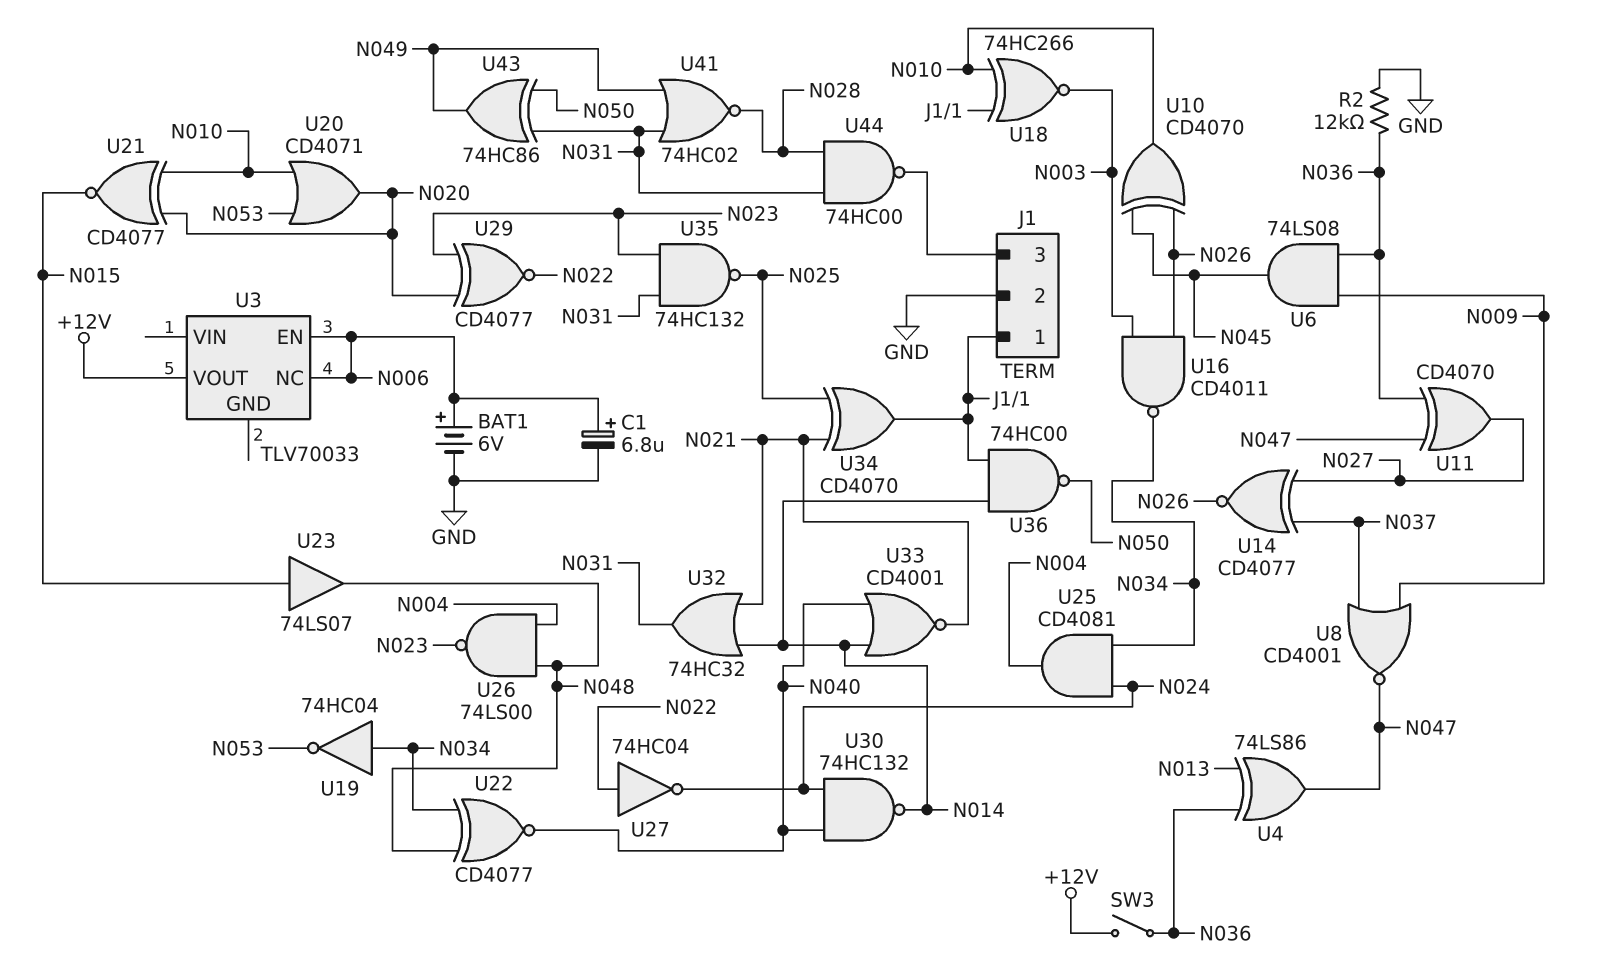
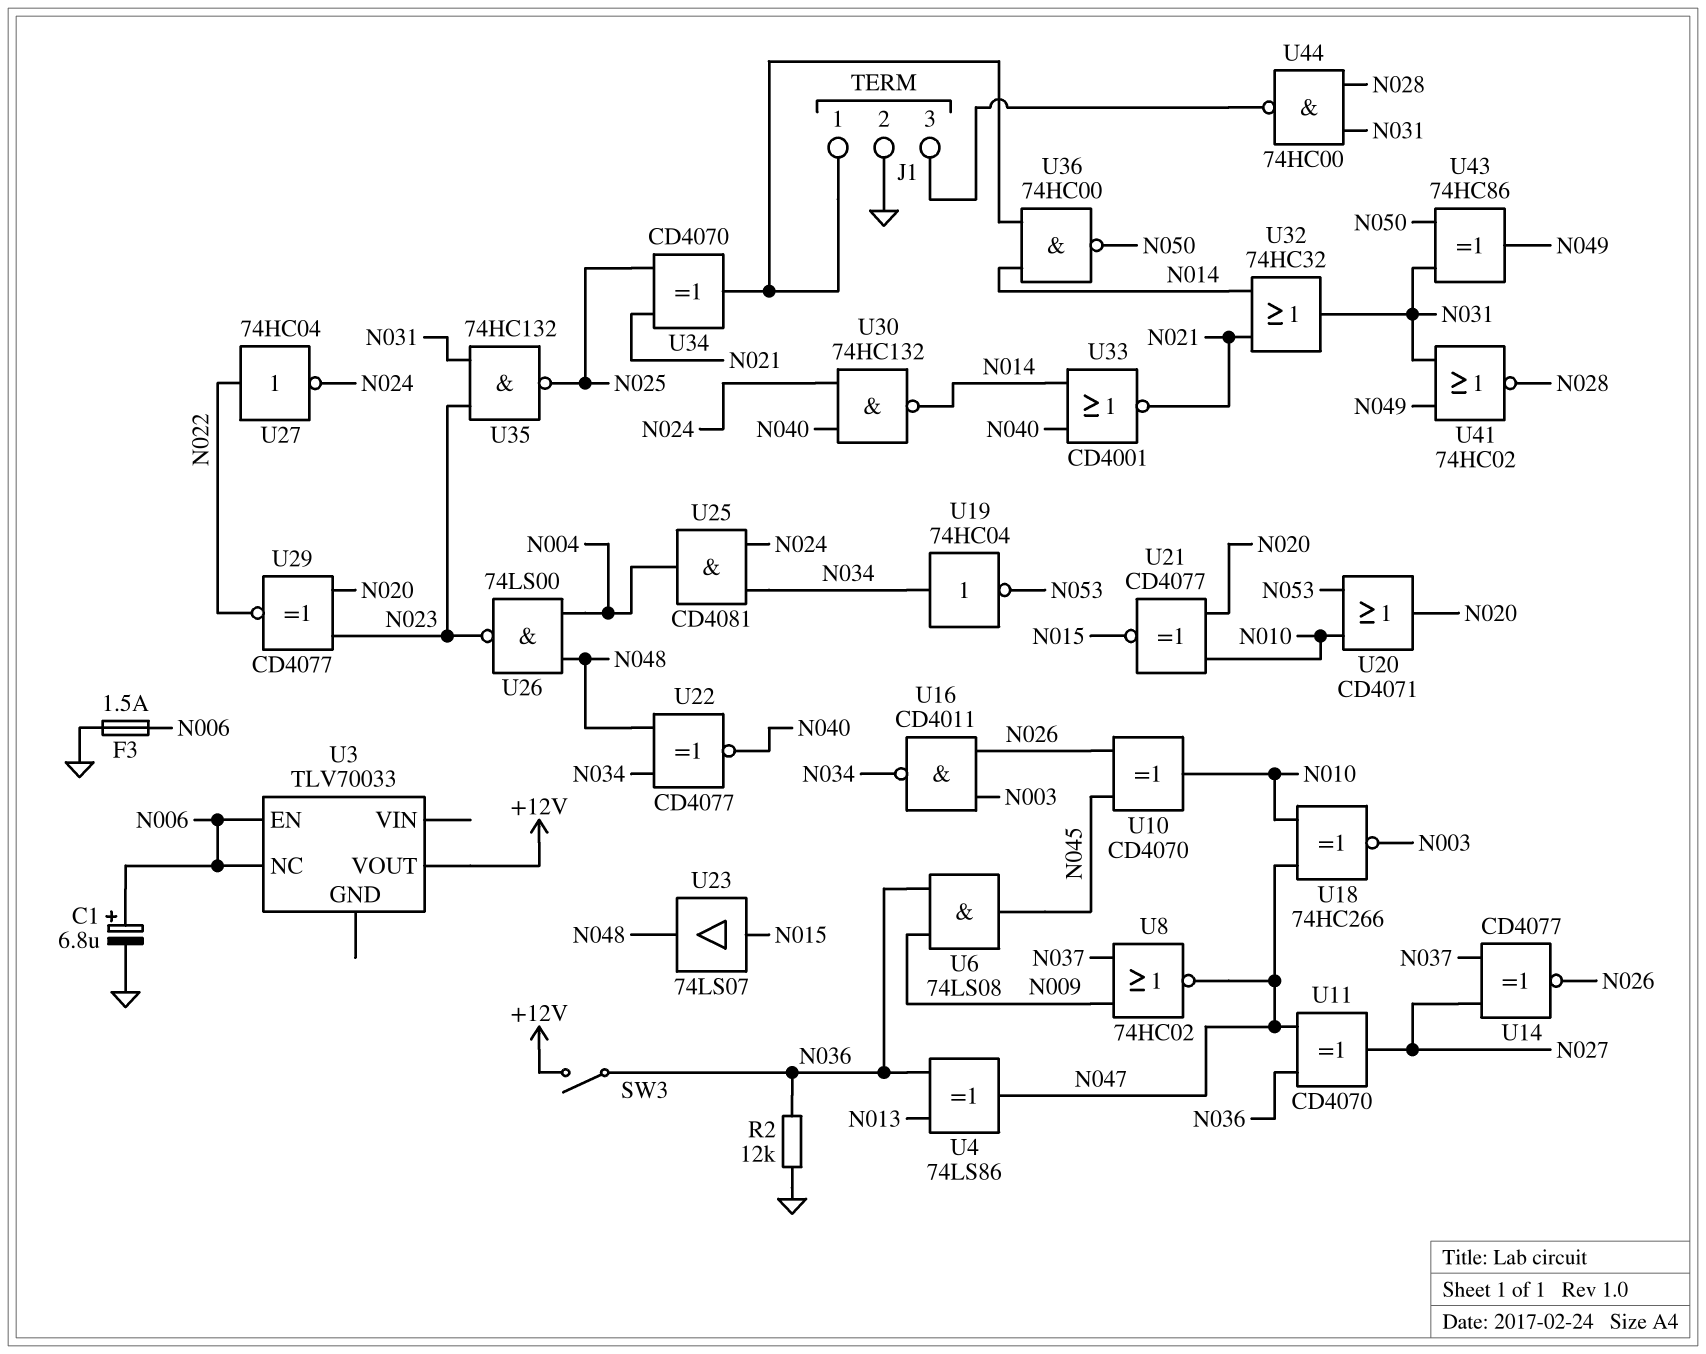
BAT1: 6V (plus N006, minus GND) -> none
F3: none -> 1.5A (GND, N006)
U8: NOR CD4001 (in N009, in N037, out N047) -> NOR 74HC02 (in N009, in N037, out N047)
U18: XNOR 74HC266 (in J1/1, in N010, out N003) -> XNOR 74HC266 (in N010, in N047, out N003)

